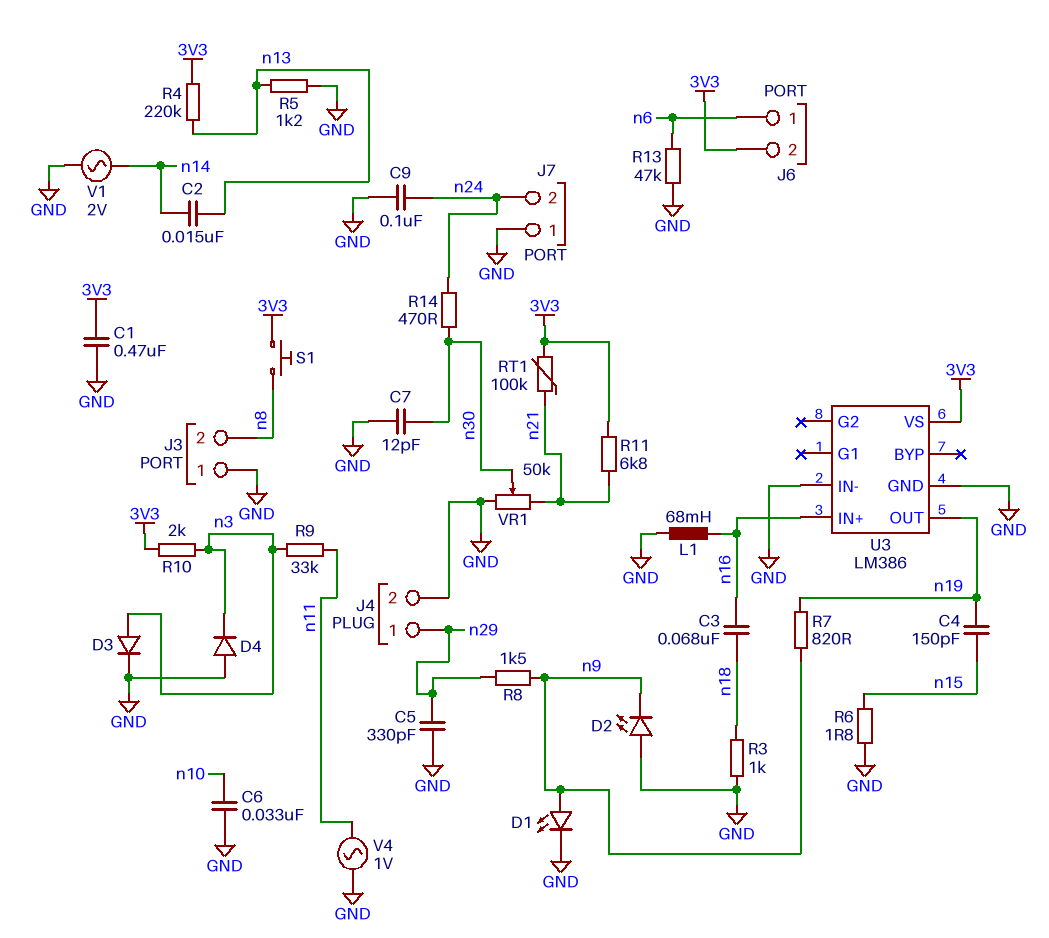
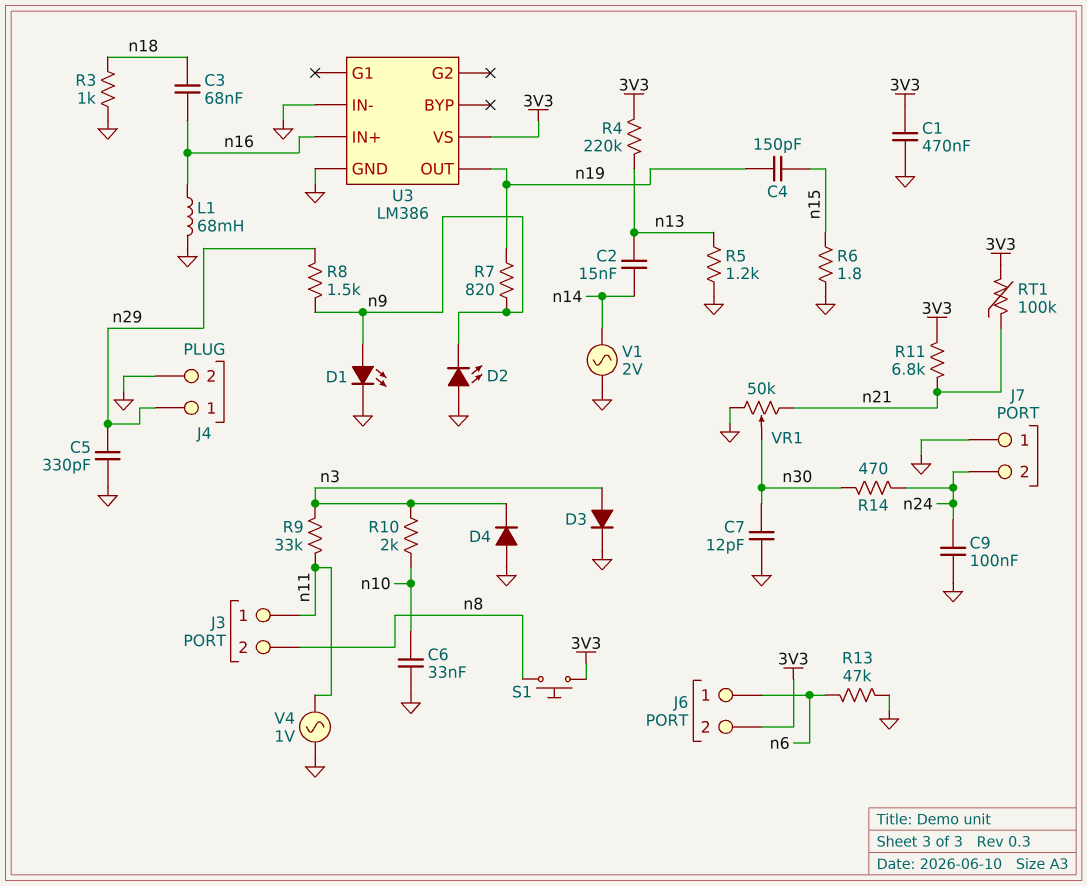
J3 pin 1: GND -> n11
R10: 2k (3V3, n3) -> 2k (n3, n10)

